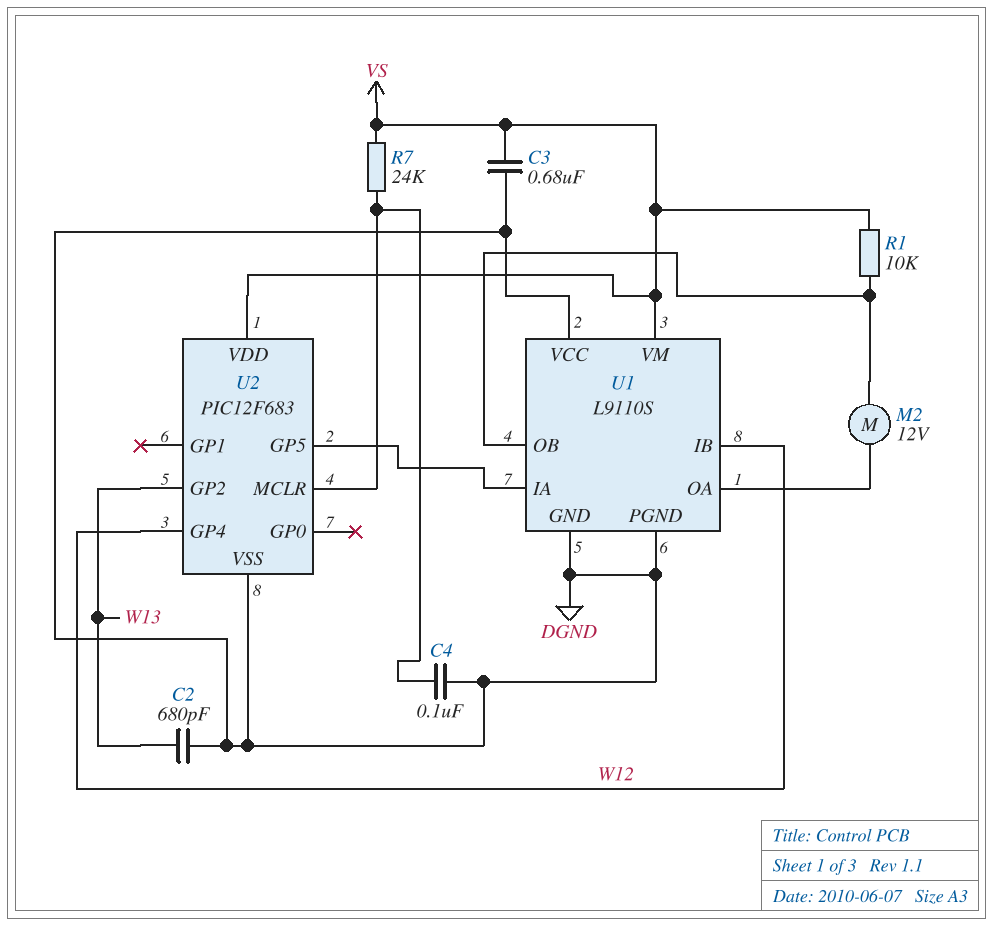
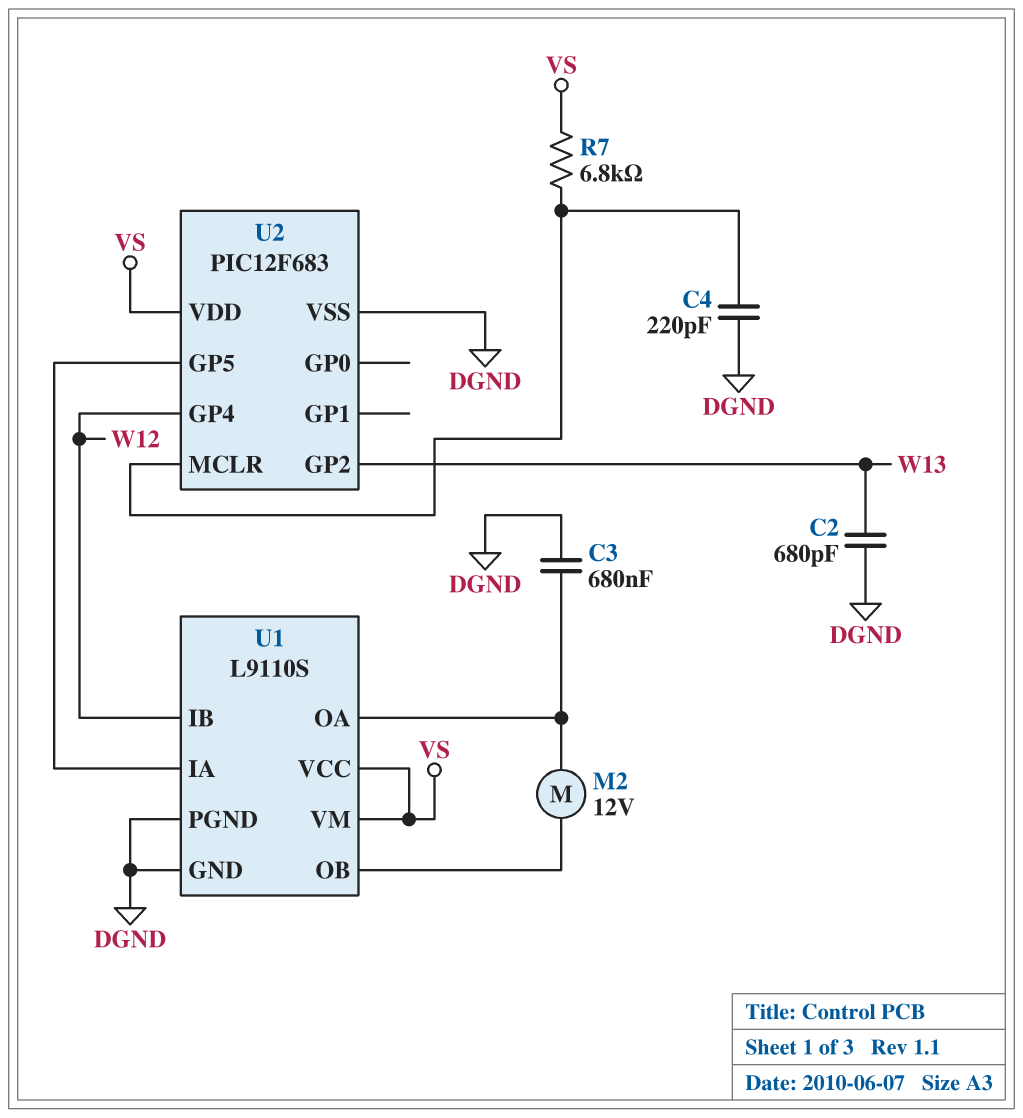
C3: 680nF (DGND, VS) -> 680nF (DGND, U1/OA)
C4: 100nF (DGND, U2/MCLR) -> 220pF (DGND, U2/MCLR)
R1: 10k (U1/OB, VS) -> none
R7: 24k (U2/MCLR, VS) -> 6.8k (U2/MCLR, VS)
U1 pin VCC: DGND -> VS

